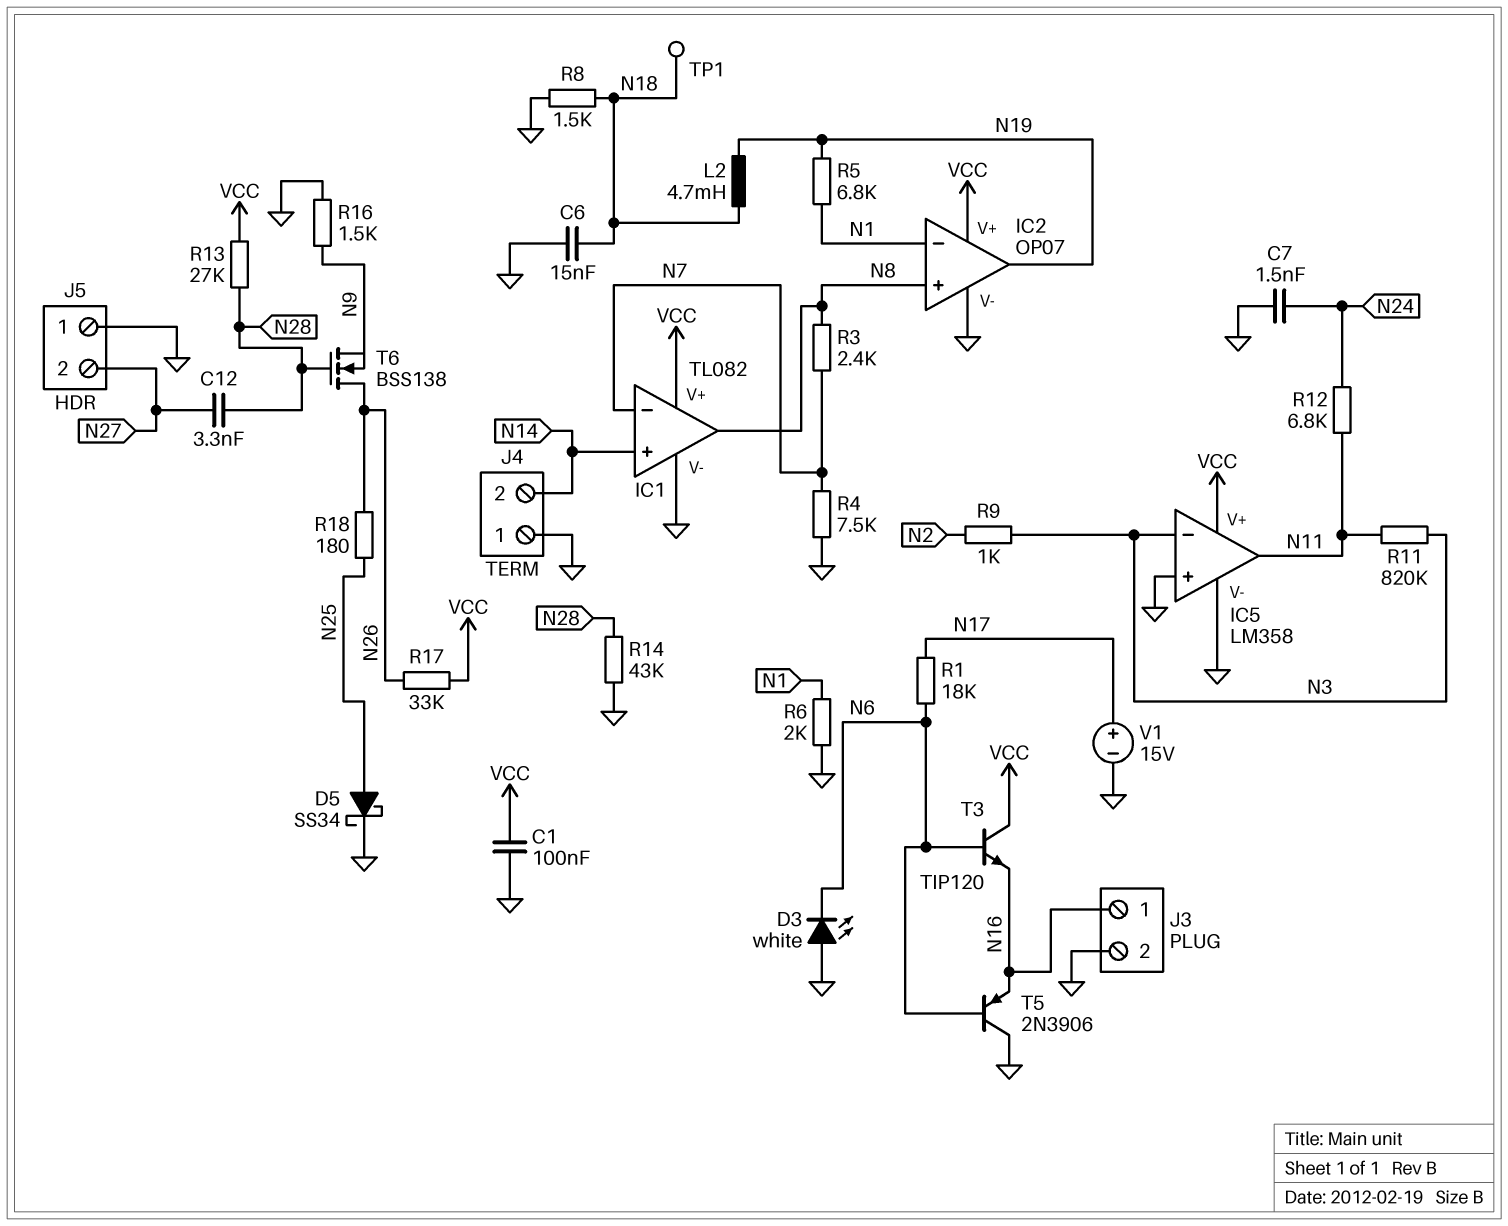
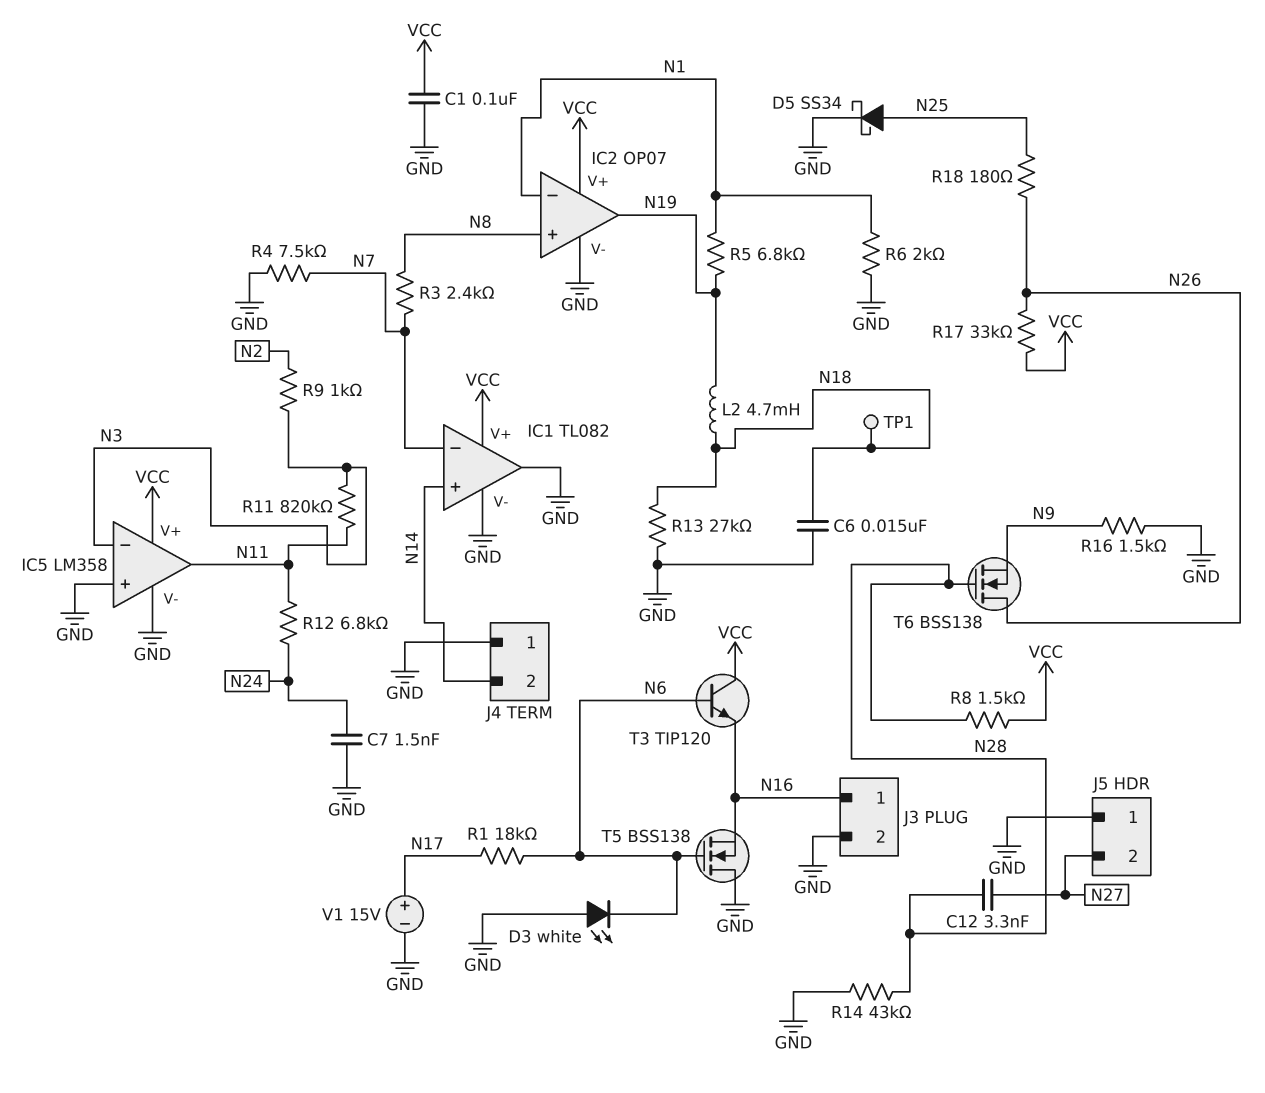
IC1 pin out: N8 -> GND
R8: 1.5k (GND, N18) -> 1.5k (N28, VCC)
R13: 27k (N28, VCC) -> 27k (GND, N18)
T5: PNP 2N3906 (B N6, C GND, E N16) -> NMOS BSS138 (G N6, D GND, S N16)

